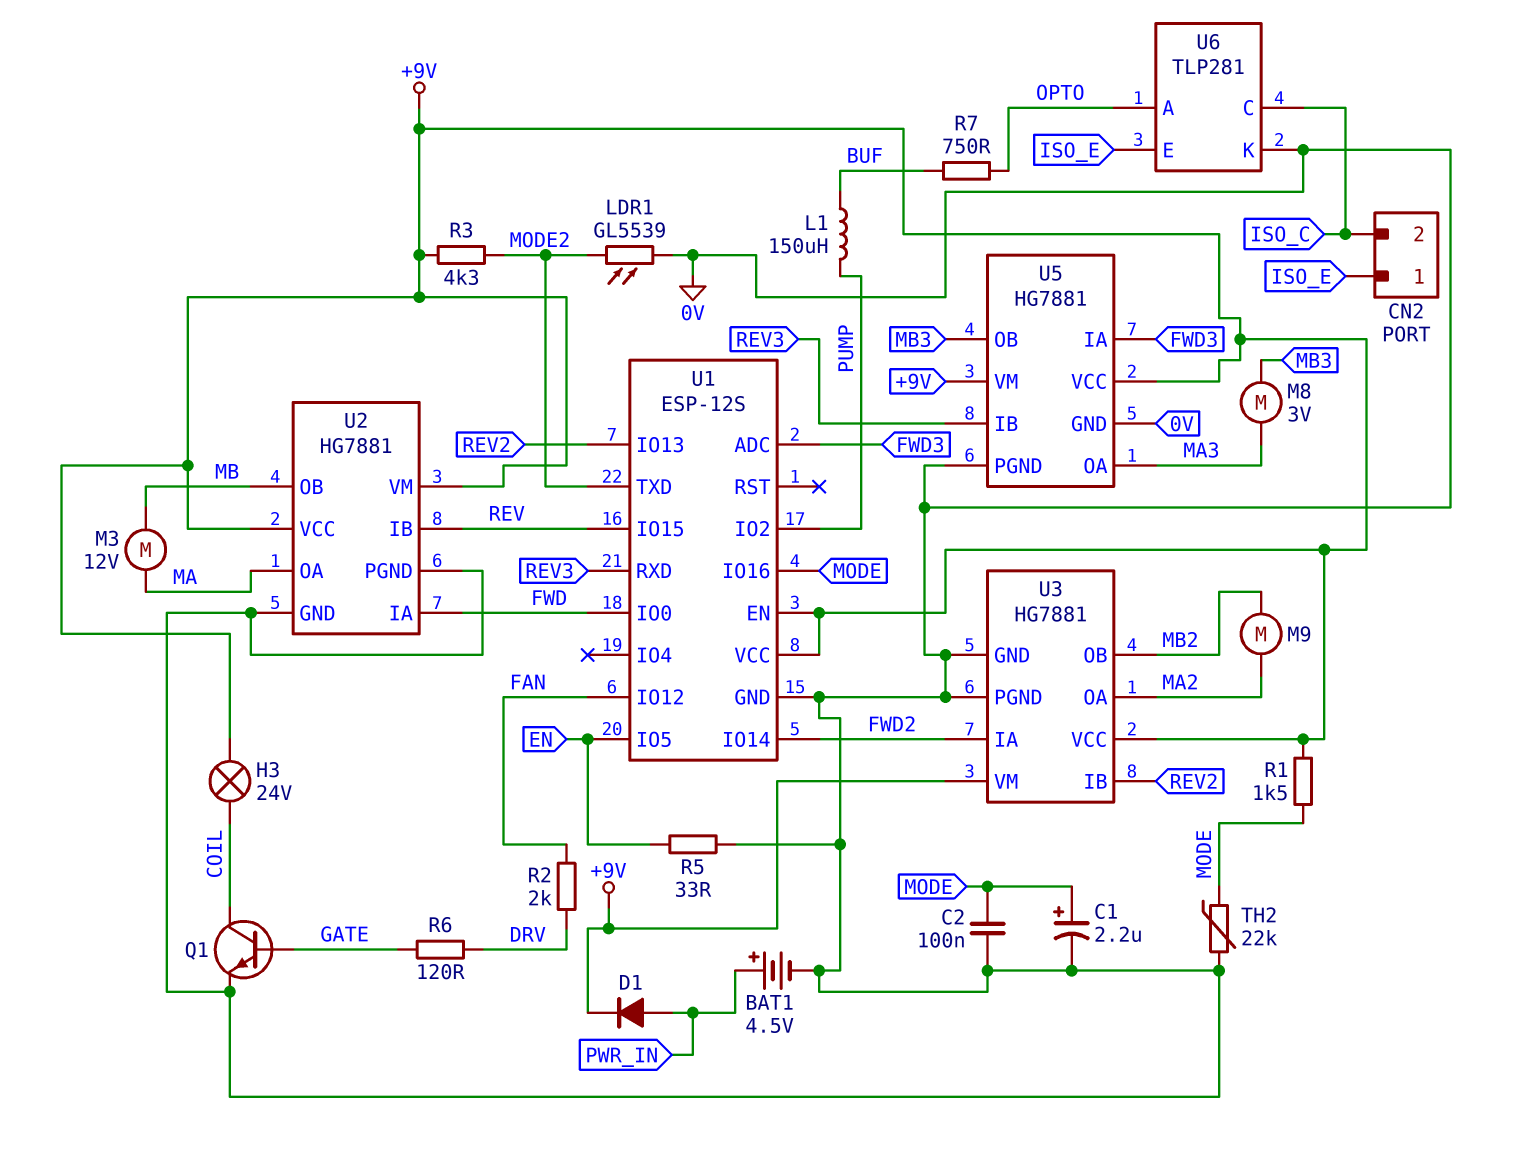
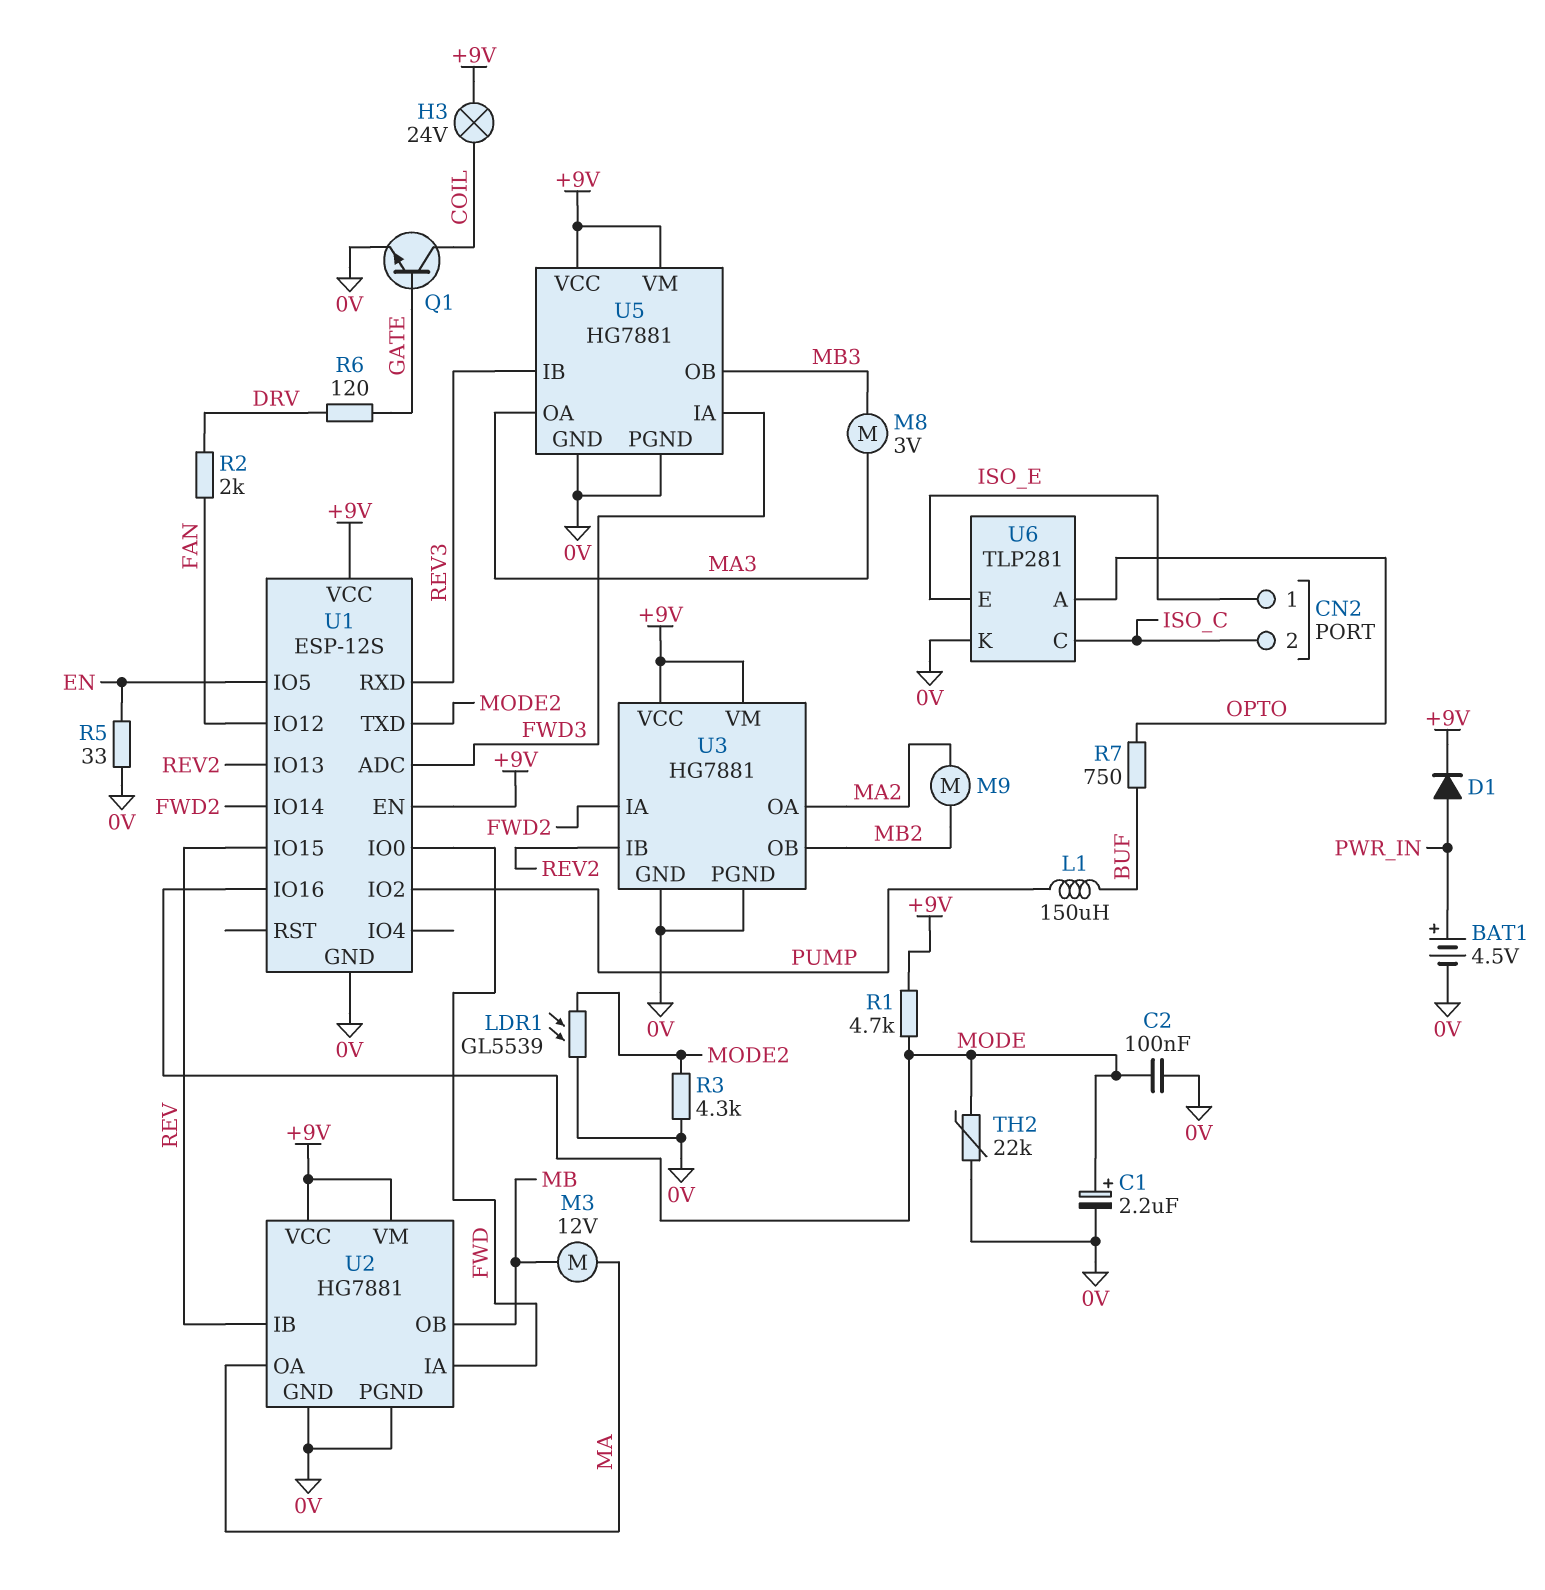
R1: 1.5k (+9V, MODE) -> 4.7k (+9V, MODE)
R3: 4.3k (+9V, MODE2) -> 4.3k (0V, MODE2)

